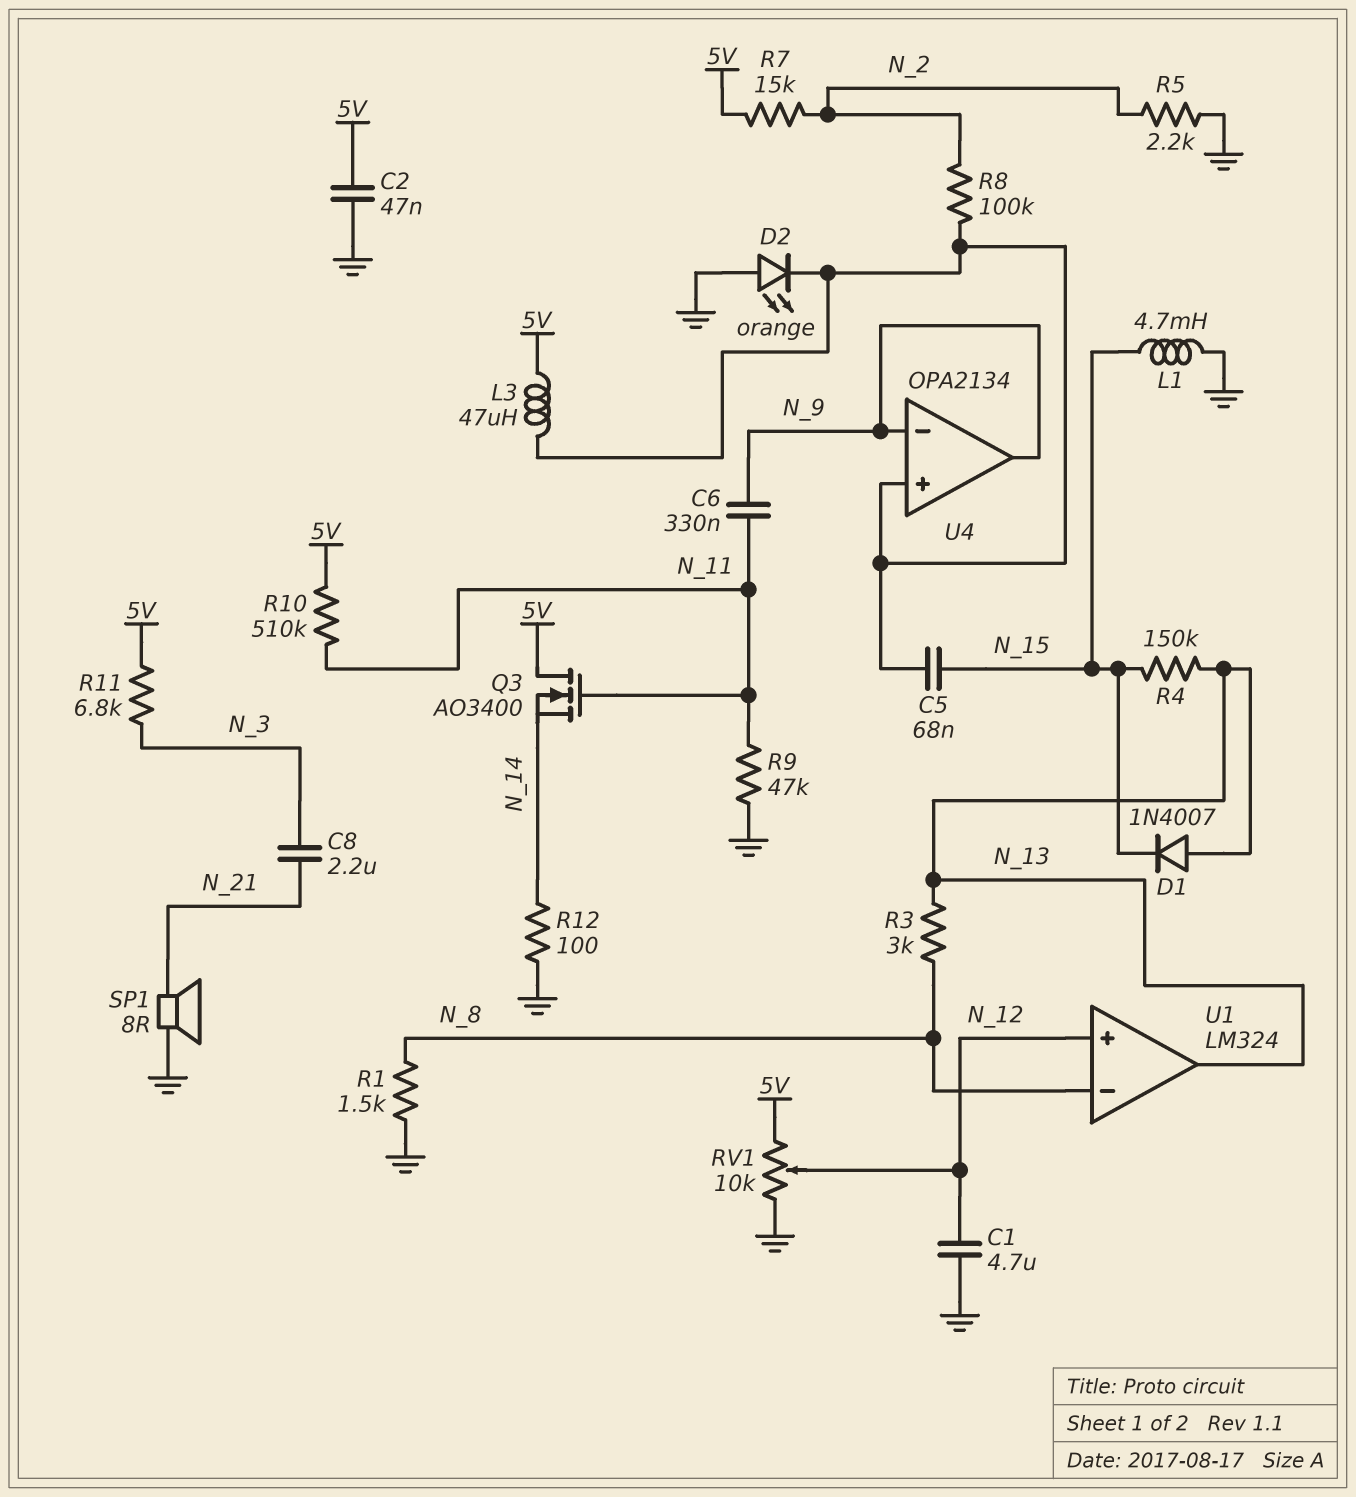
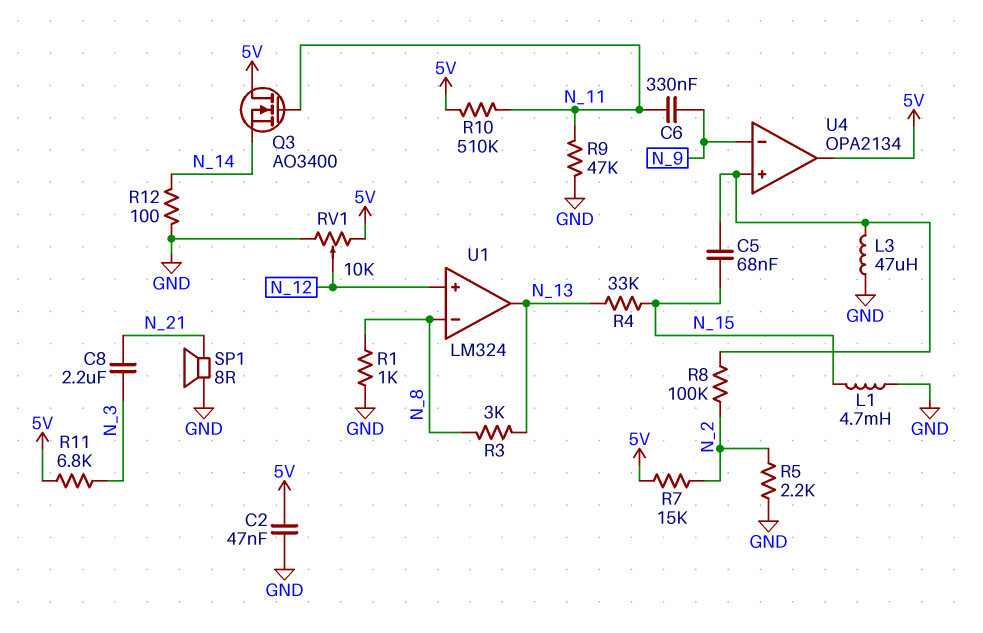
C1: 4.7uF (GND, N_12) -> none
D1: diode 1N4007 (A N_13, K N_15) -> none
D2: LED orange (A GND, K U4/in+) -> none
L3: 47uH (5V, U4/in+) -> 47uH (GND, U4/in+)
R1: 1.5k (GND, N_8) -> 1k (GND, N_8)
R4: 150k (N_13, N_15) -> 33k (N_13, N_15)
U4 pin out: N_9 -> 5V

